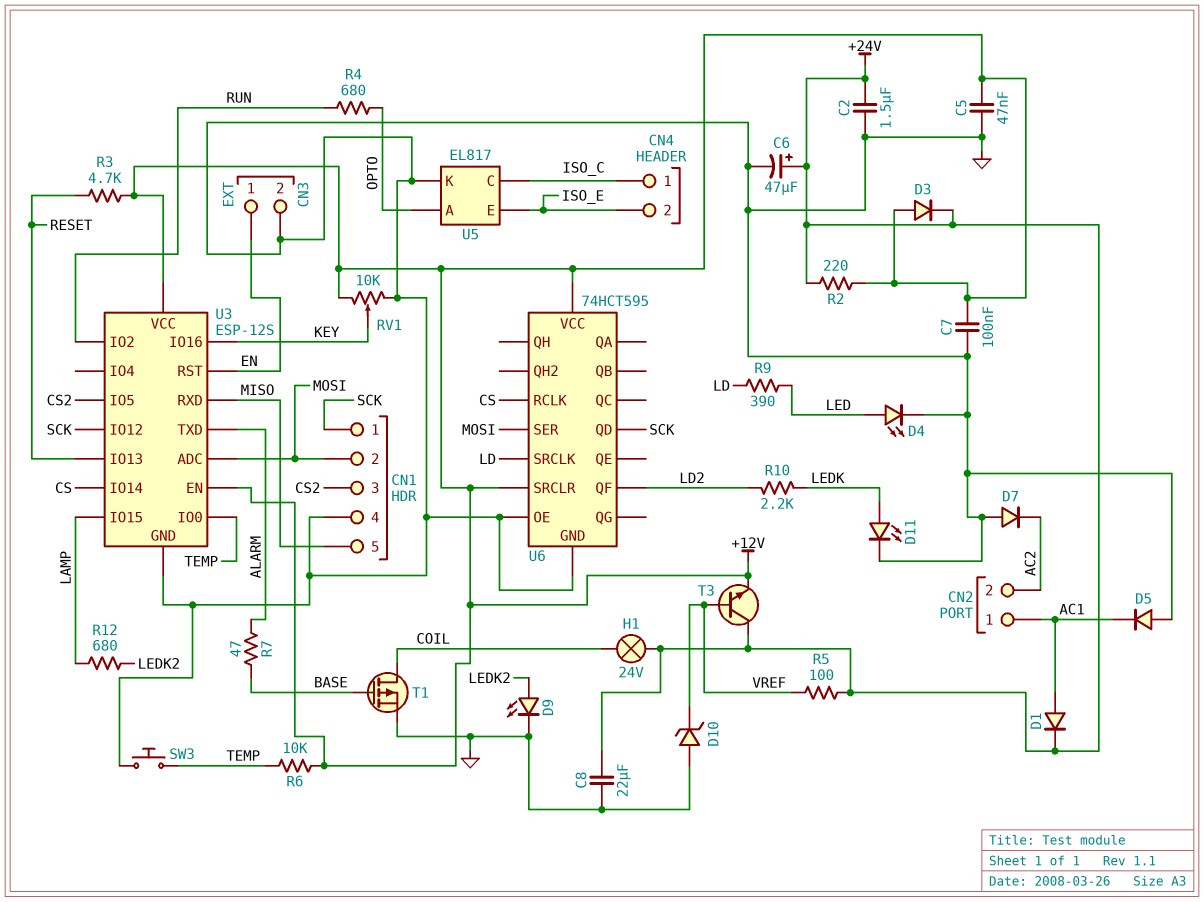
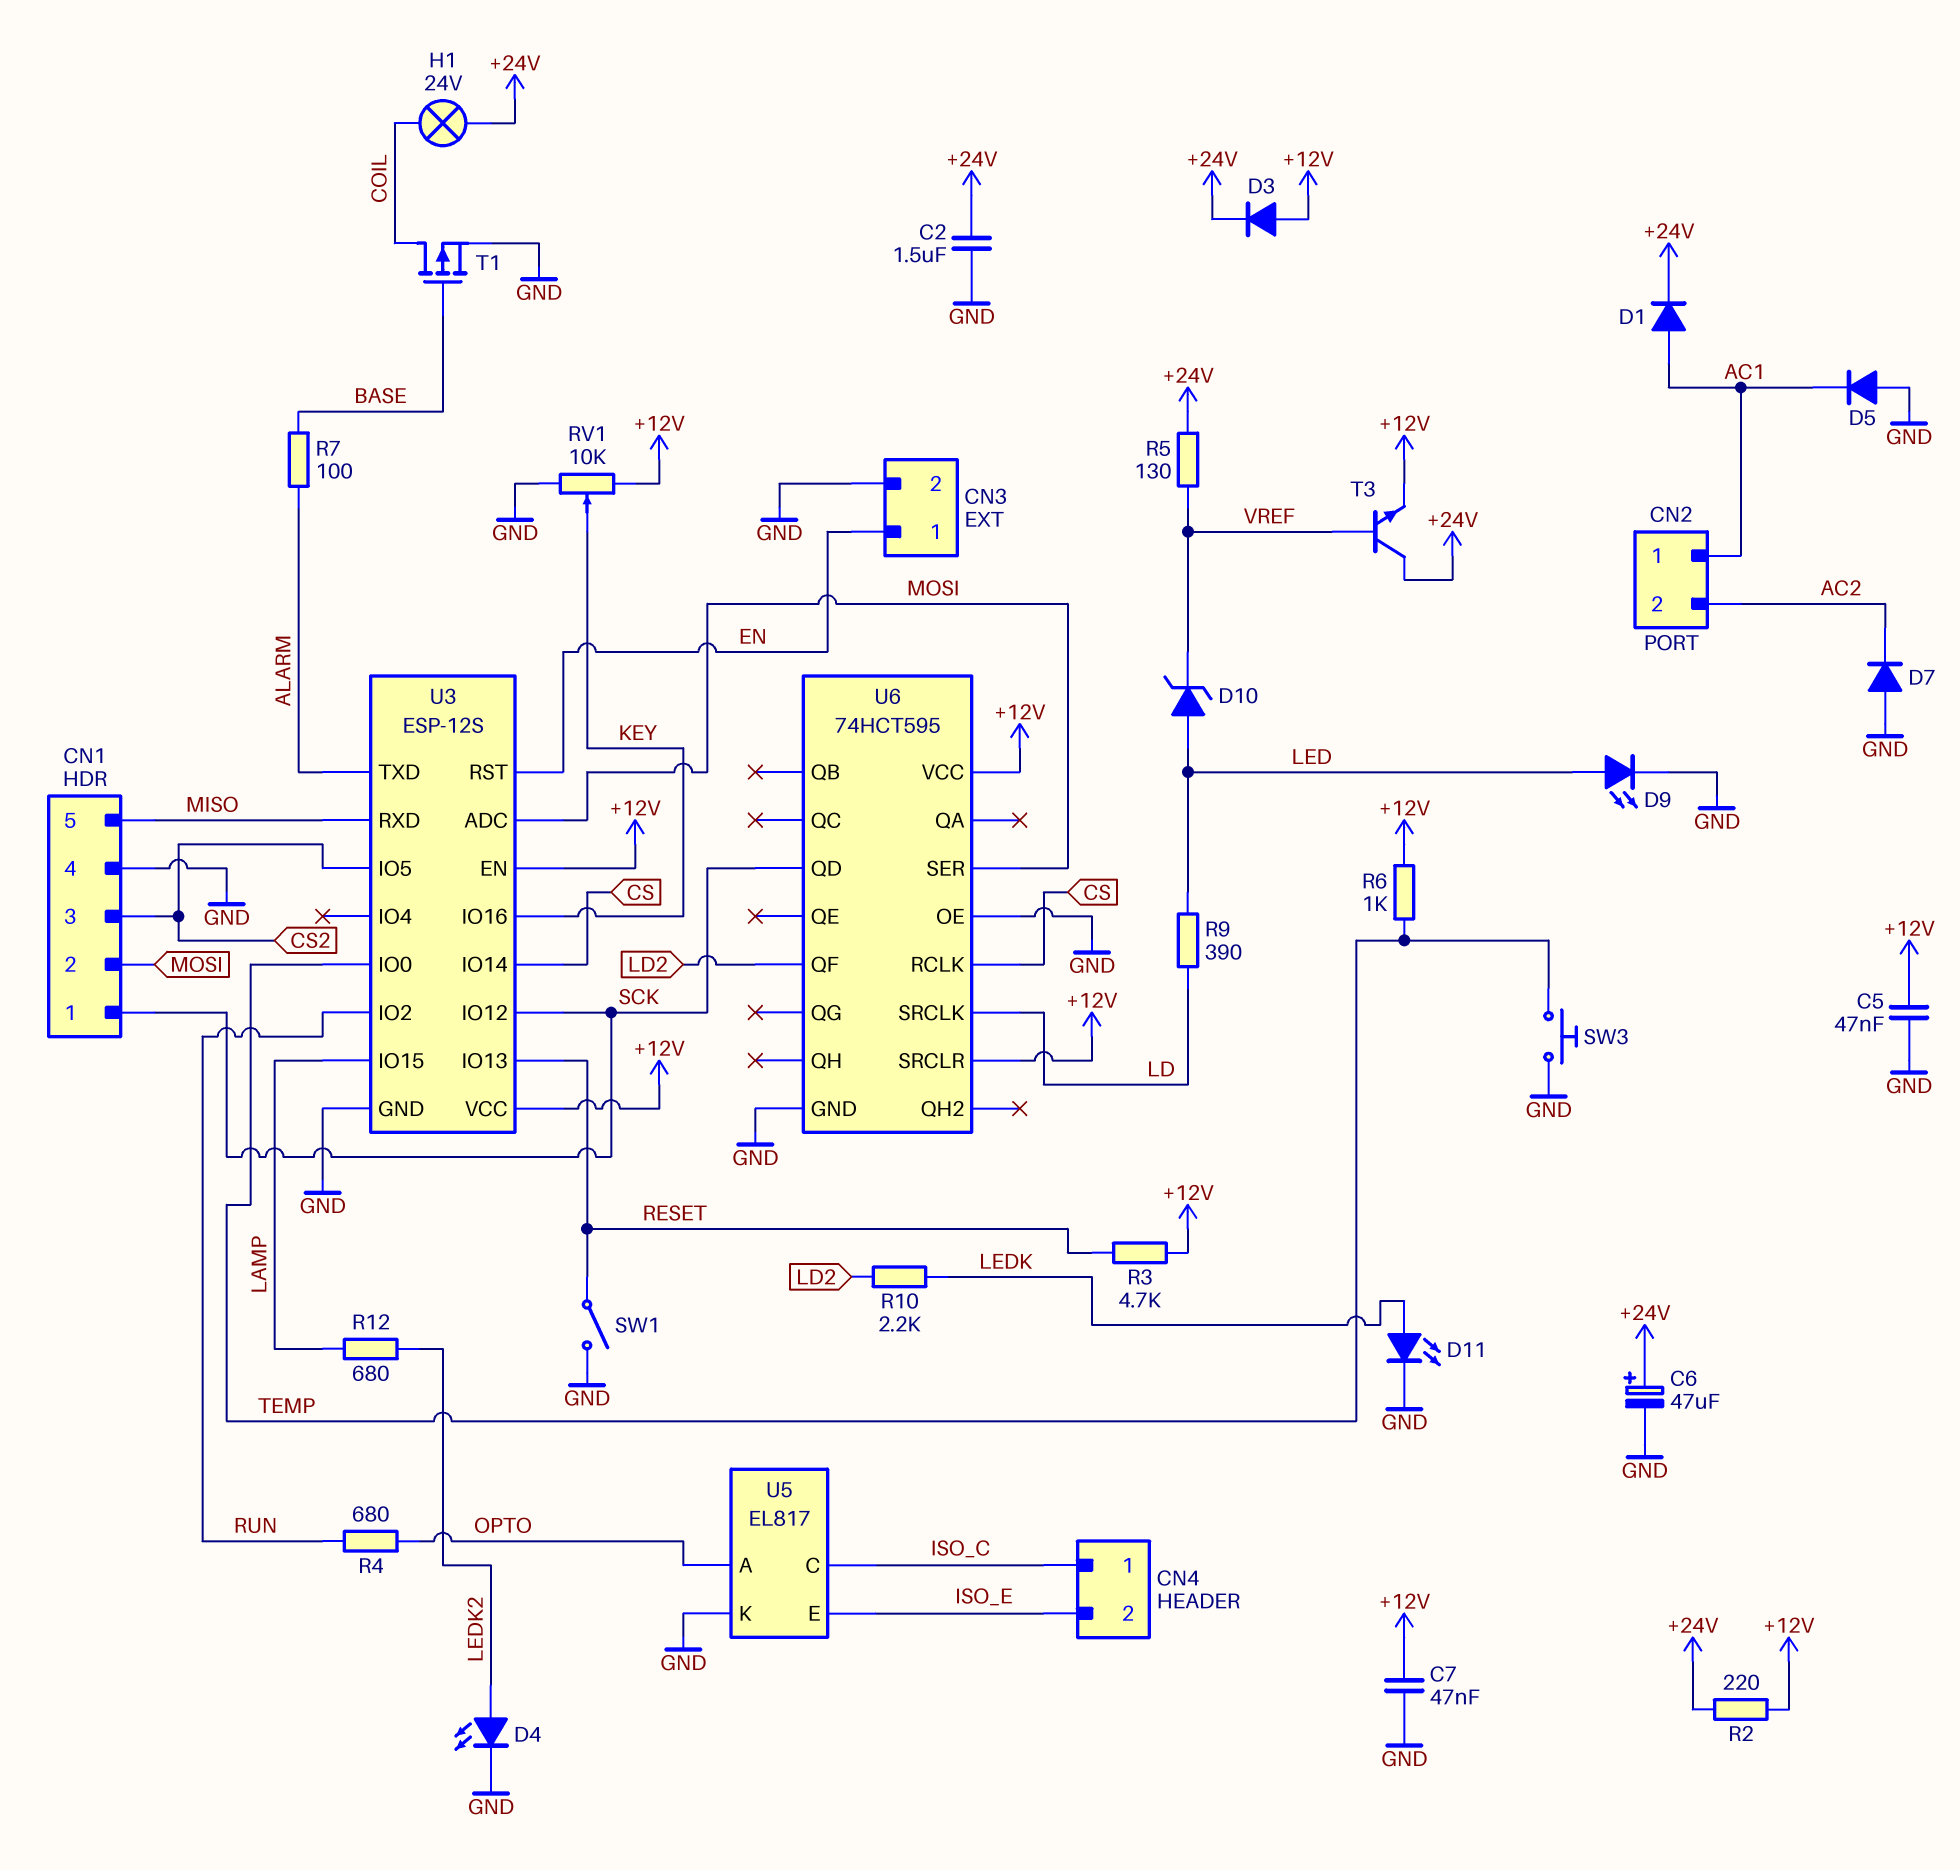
C7: 100nF (+12V, GND) -> 47nF (+12V, GND)
C8: 22uF (+24V, GND) -> none
D4: LED (A LED, K GND) -> LED (A LEDK2, K GND)
D9: LED (A LEDK2, K GND) -> LED (A LED, K GND)
D10: zener (A GND, K VREF) -> zener (A LED, K VREF)
R5: 100 (+24V, VREF) -> 130 (+24V, VREF)
R6: 10k (+12V, TEMP) -> 1k (+12V, TEMP)
R7: 47 (ALARM, BASE) -> 100 (ALARM, BASE)
SW1: none -> switch (GND, RESET)

